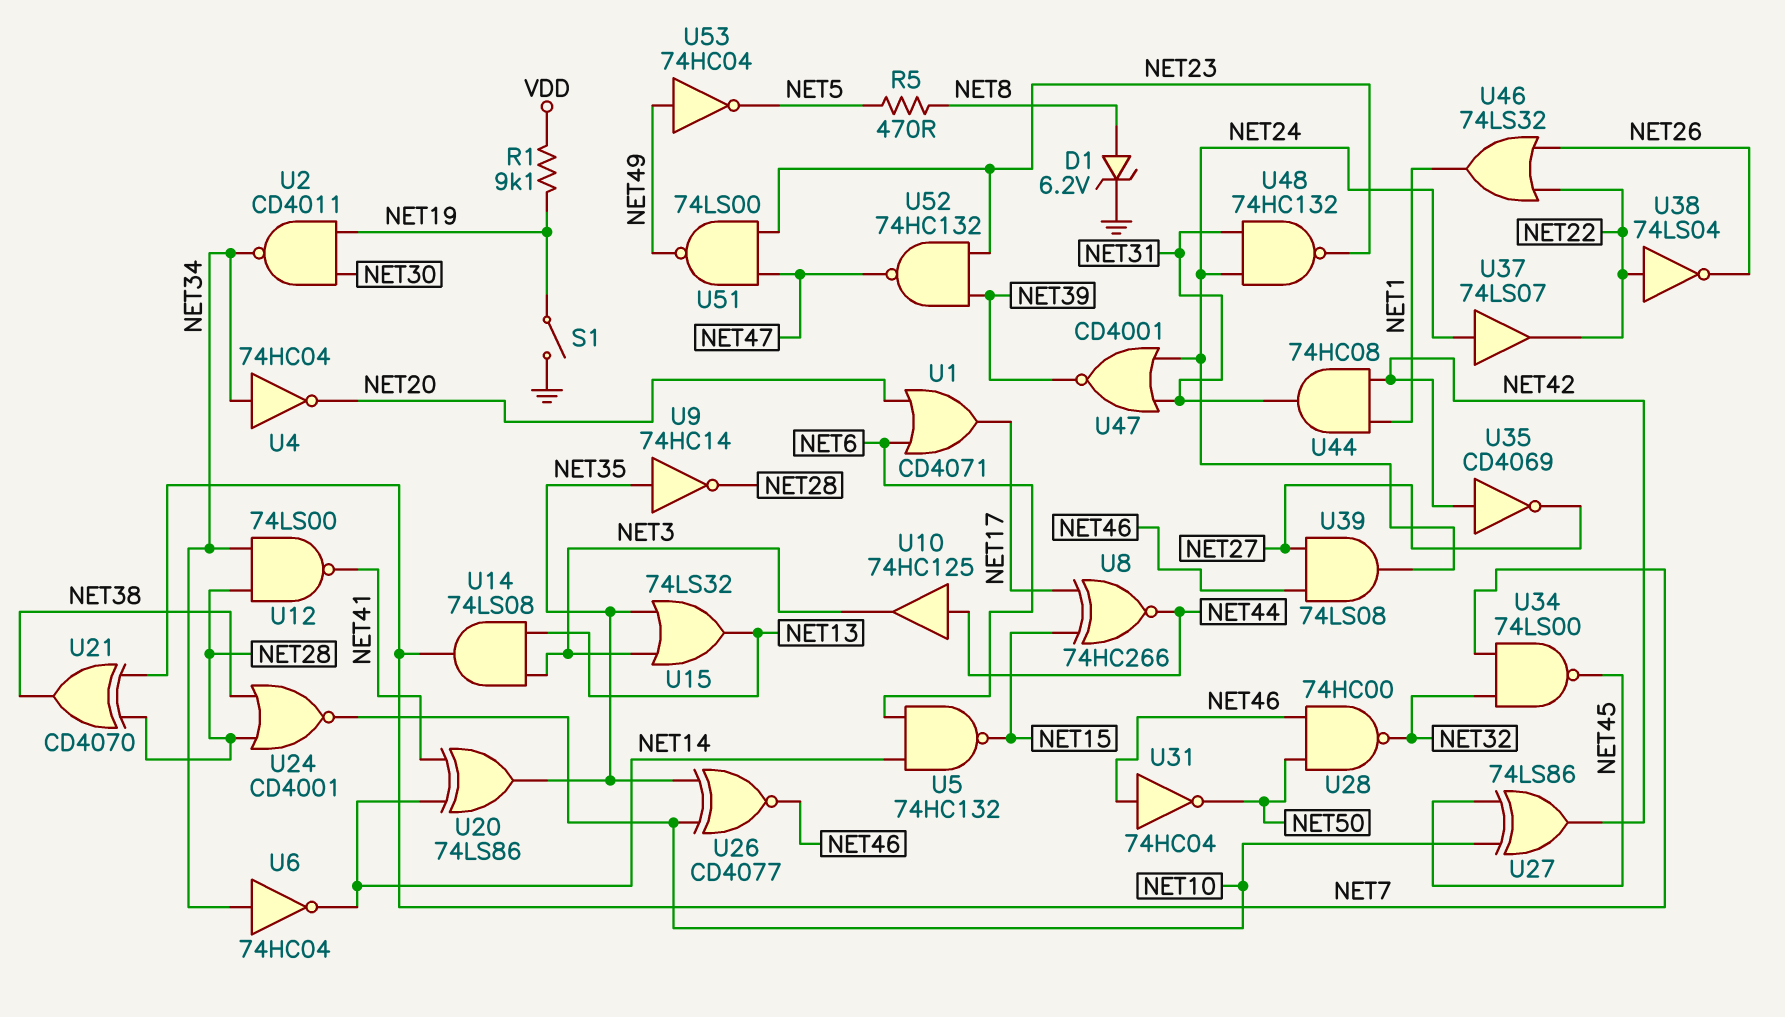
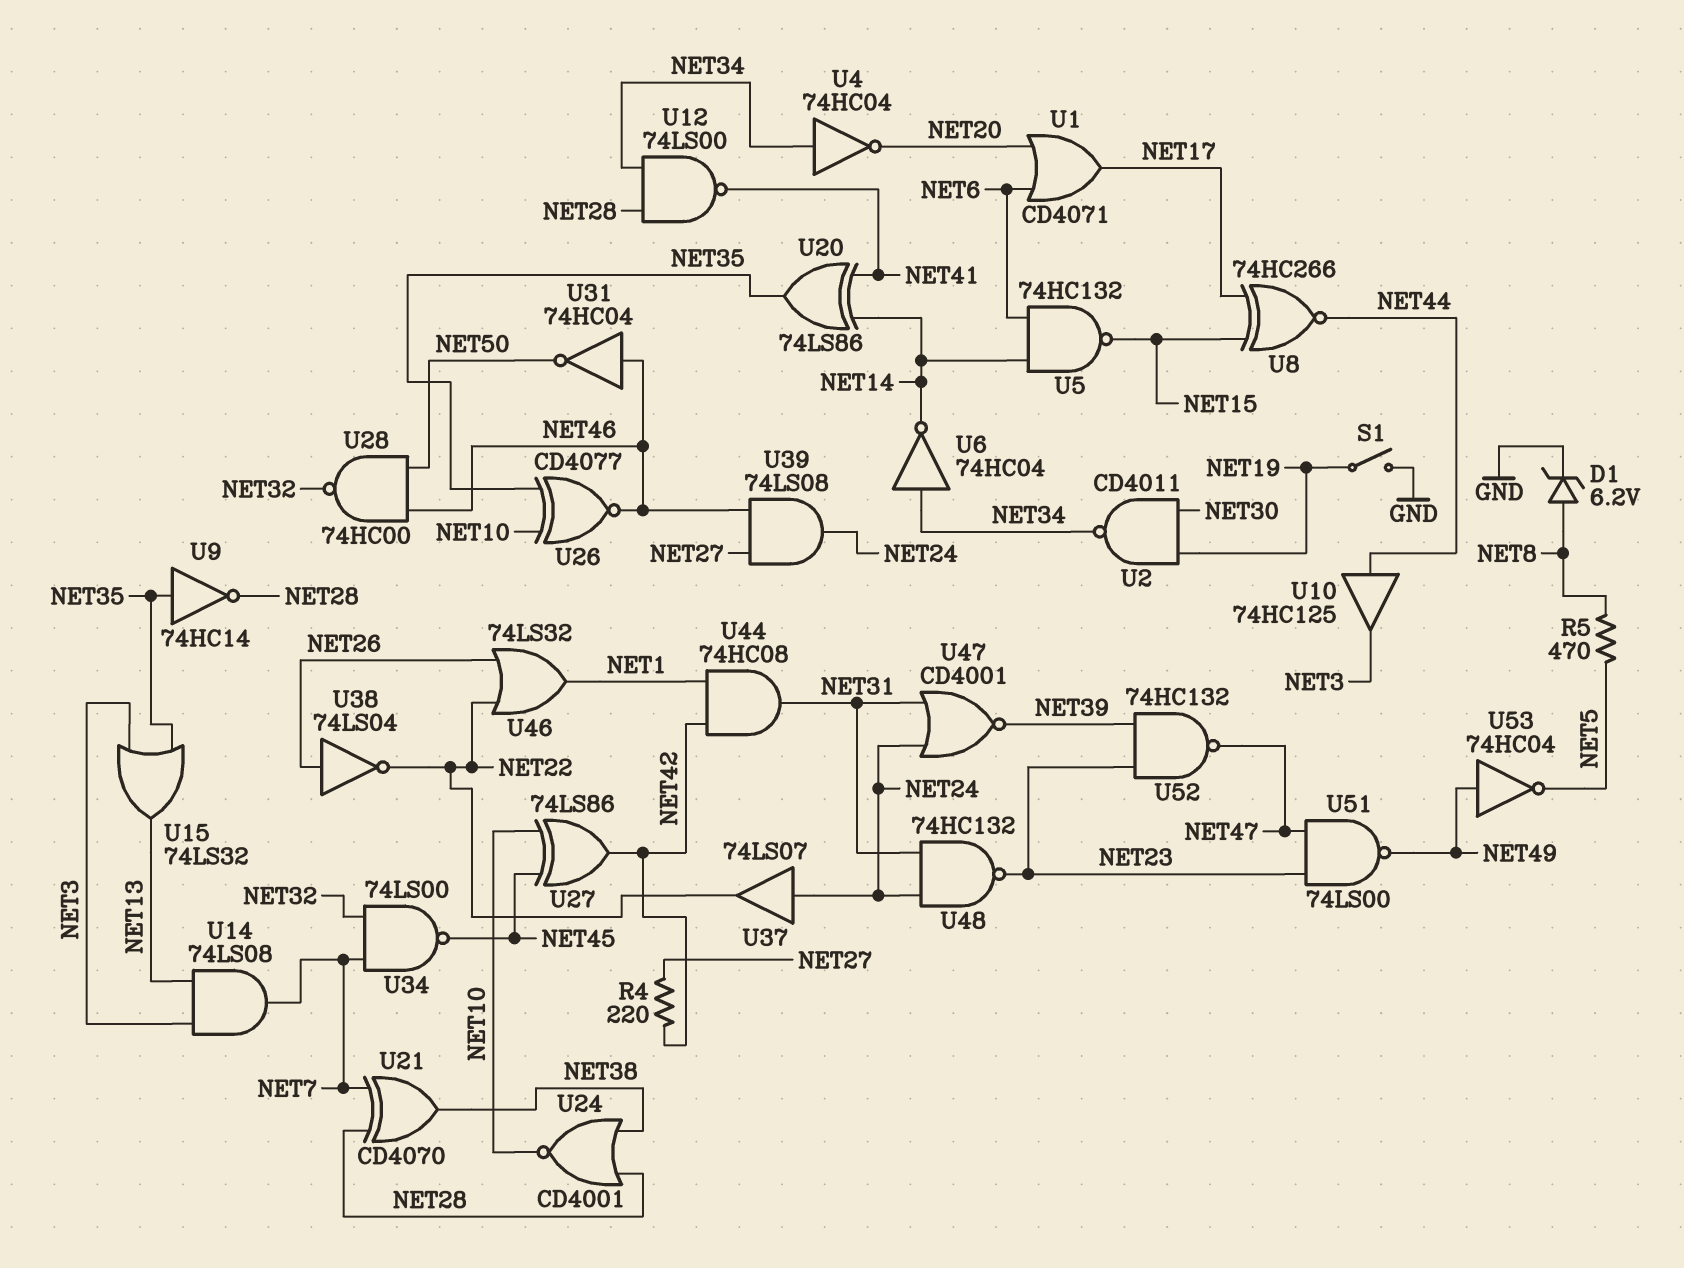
R1: 9.1k (NET19, VDD) -> none
R4: none -> 220 (NET27, NET42)
U35: NOT CD4069 (in NET42, out NET27) -> none
U38: NOT 74LS04 (in NET22, out NET26) -> NOT 74LS04 (in NET26, out NET22)

